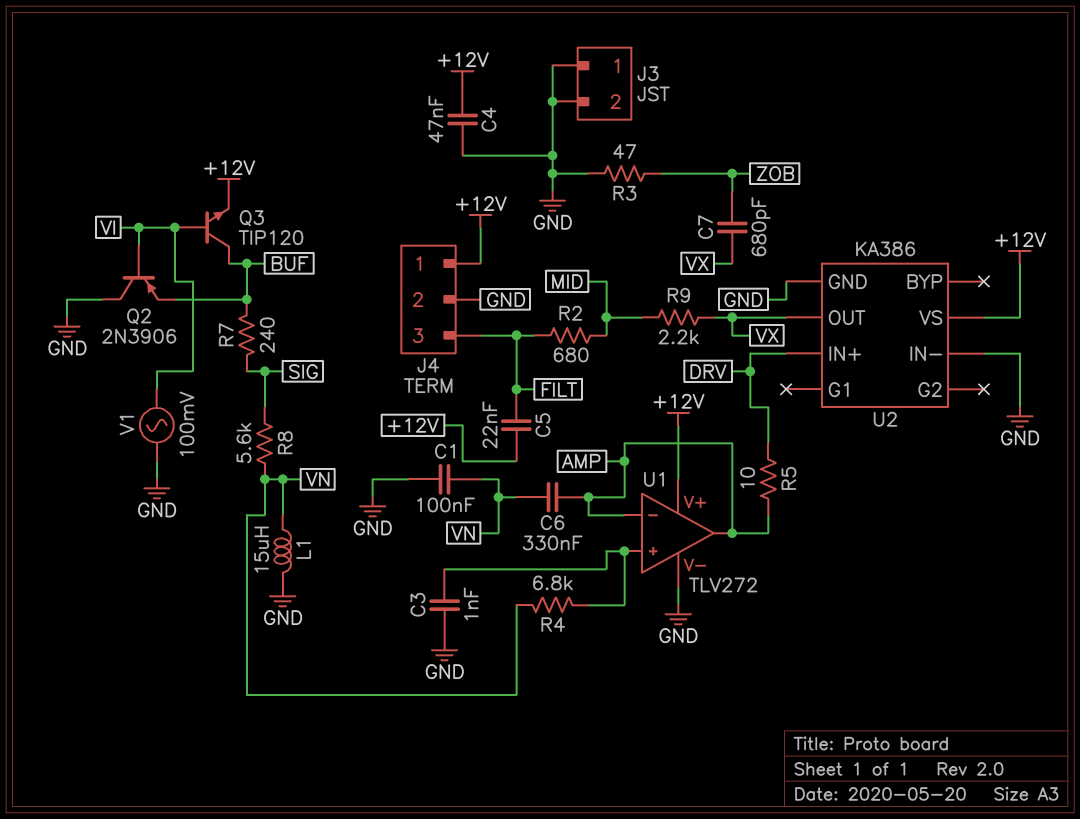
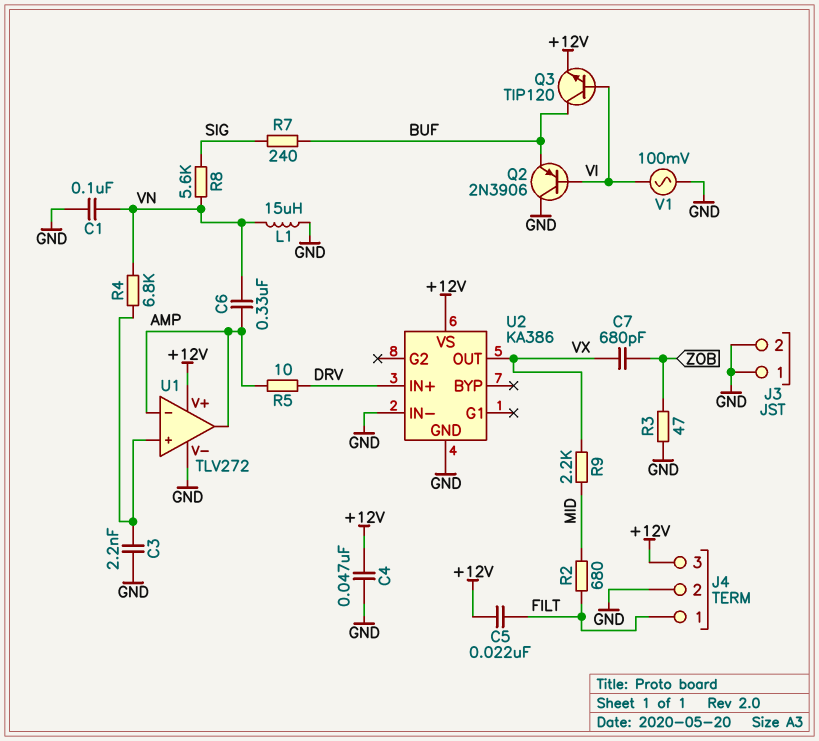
C3: 1nF (GND, U1/in+) -> 2.2nF (GND, U1/in+)
J4 pin 1: +12V -> FILT
J4 pin 3: FILT -> +12V

